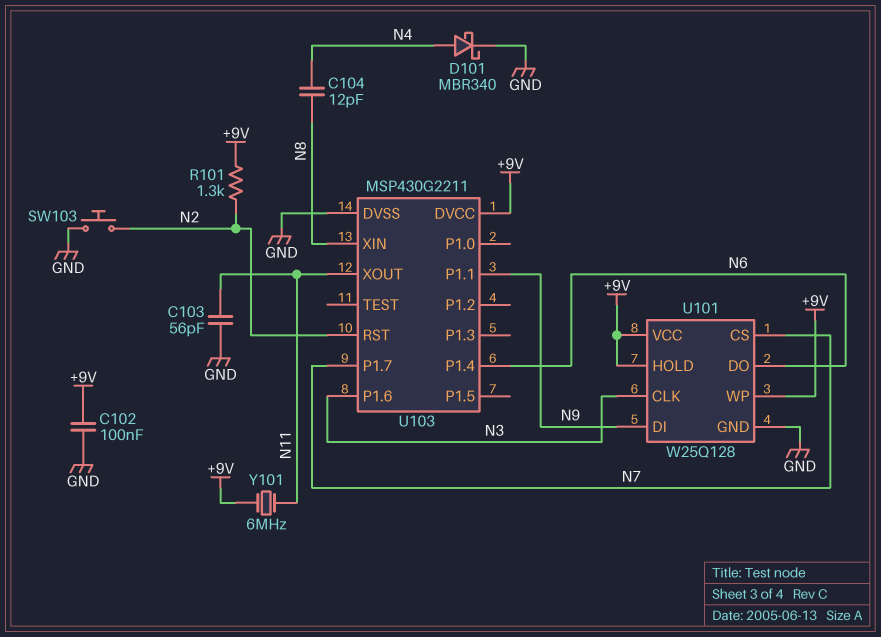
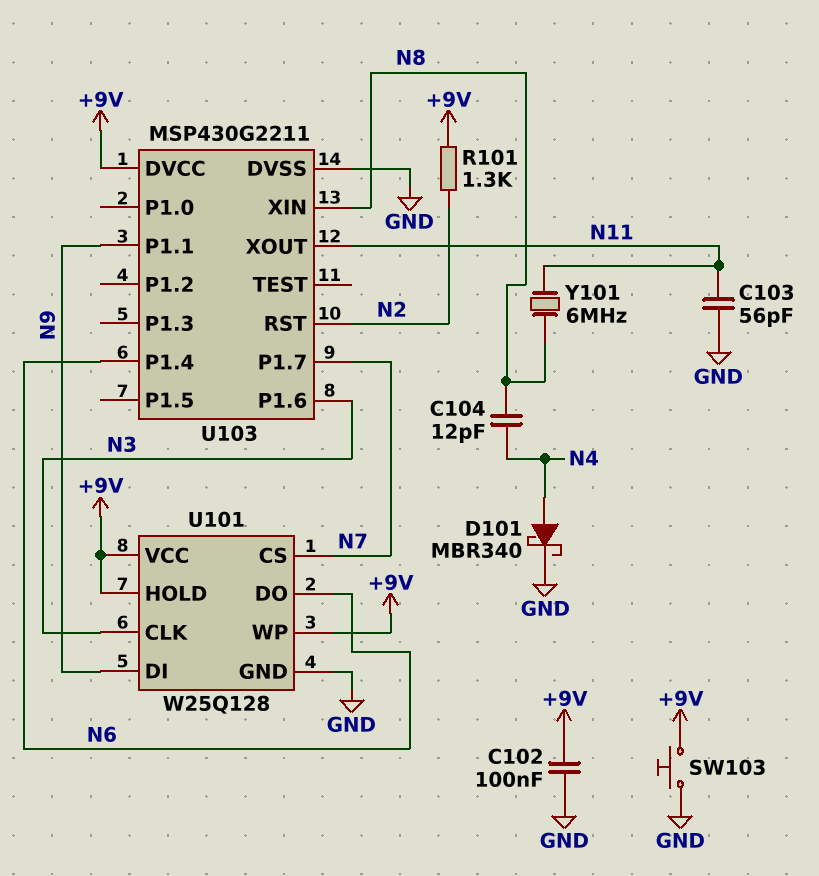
SW103: button (GND, N2) -> button (+9V, GND)
Y101: 6MHz (+9V, N11) -> 6MHz (N8, N11)

